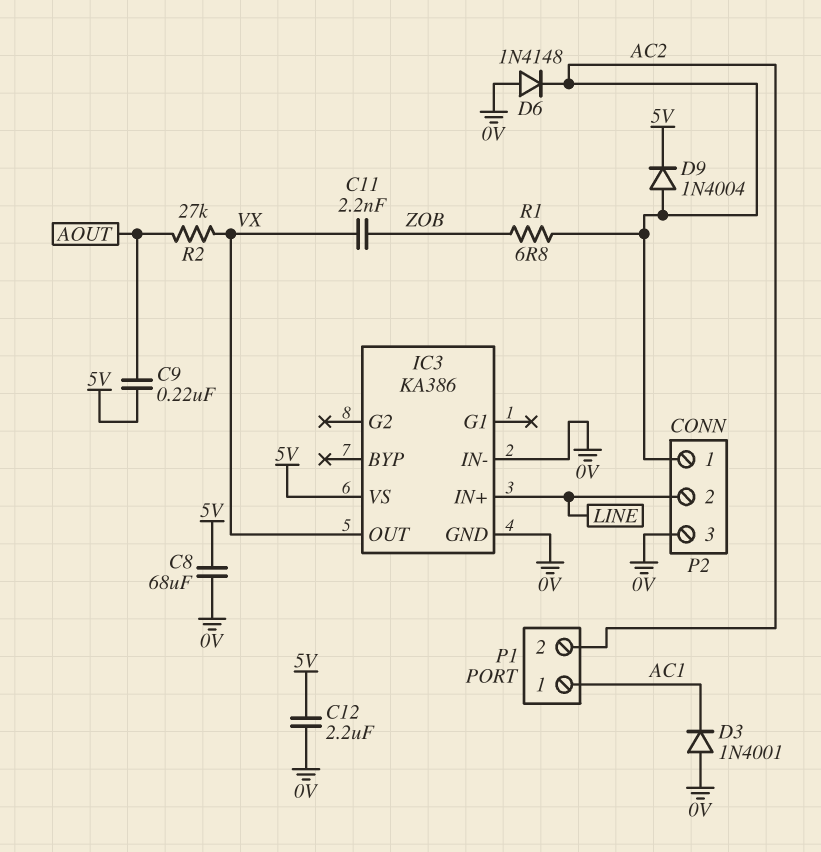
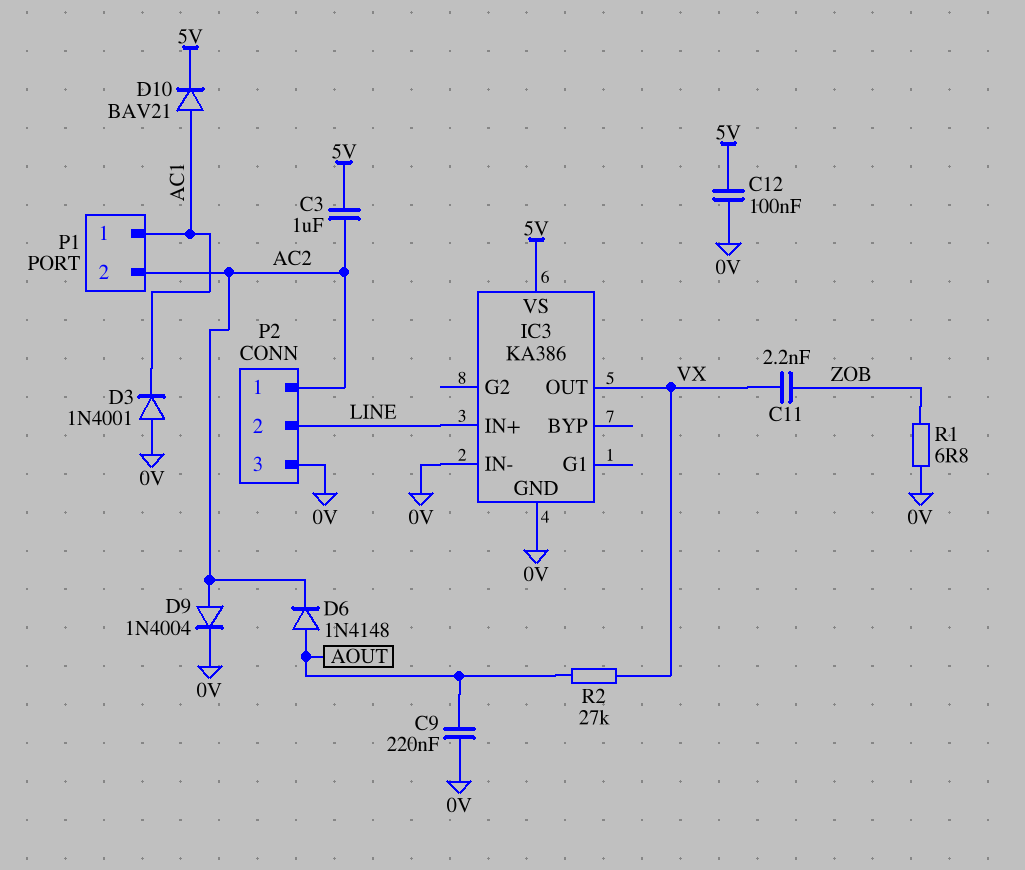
C3: none -> 1uF (5V, AC2)
C8: 68uF (0V, 5V) -> none
C9: 220nF (5V, AOUT) -> 220nF (0V, AOUT)
C12: 2.2uF (0V, 5V) -> 100nF (0V, 5V)
D6: diode 1N4148 (A 0V, K AC2) -> diode 1N4148 (A AOUT, K AC2)
D9: diode 1N4004 (A AC2, K 5V) -> diode 1N4004 (A AC2, K 0V)
D10: none -> diode BAV21 (A AC1, K 5V)
R1: 6.8 (AC2, ZOB) -> 6.8 (0V, ZOB)

